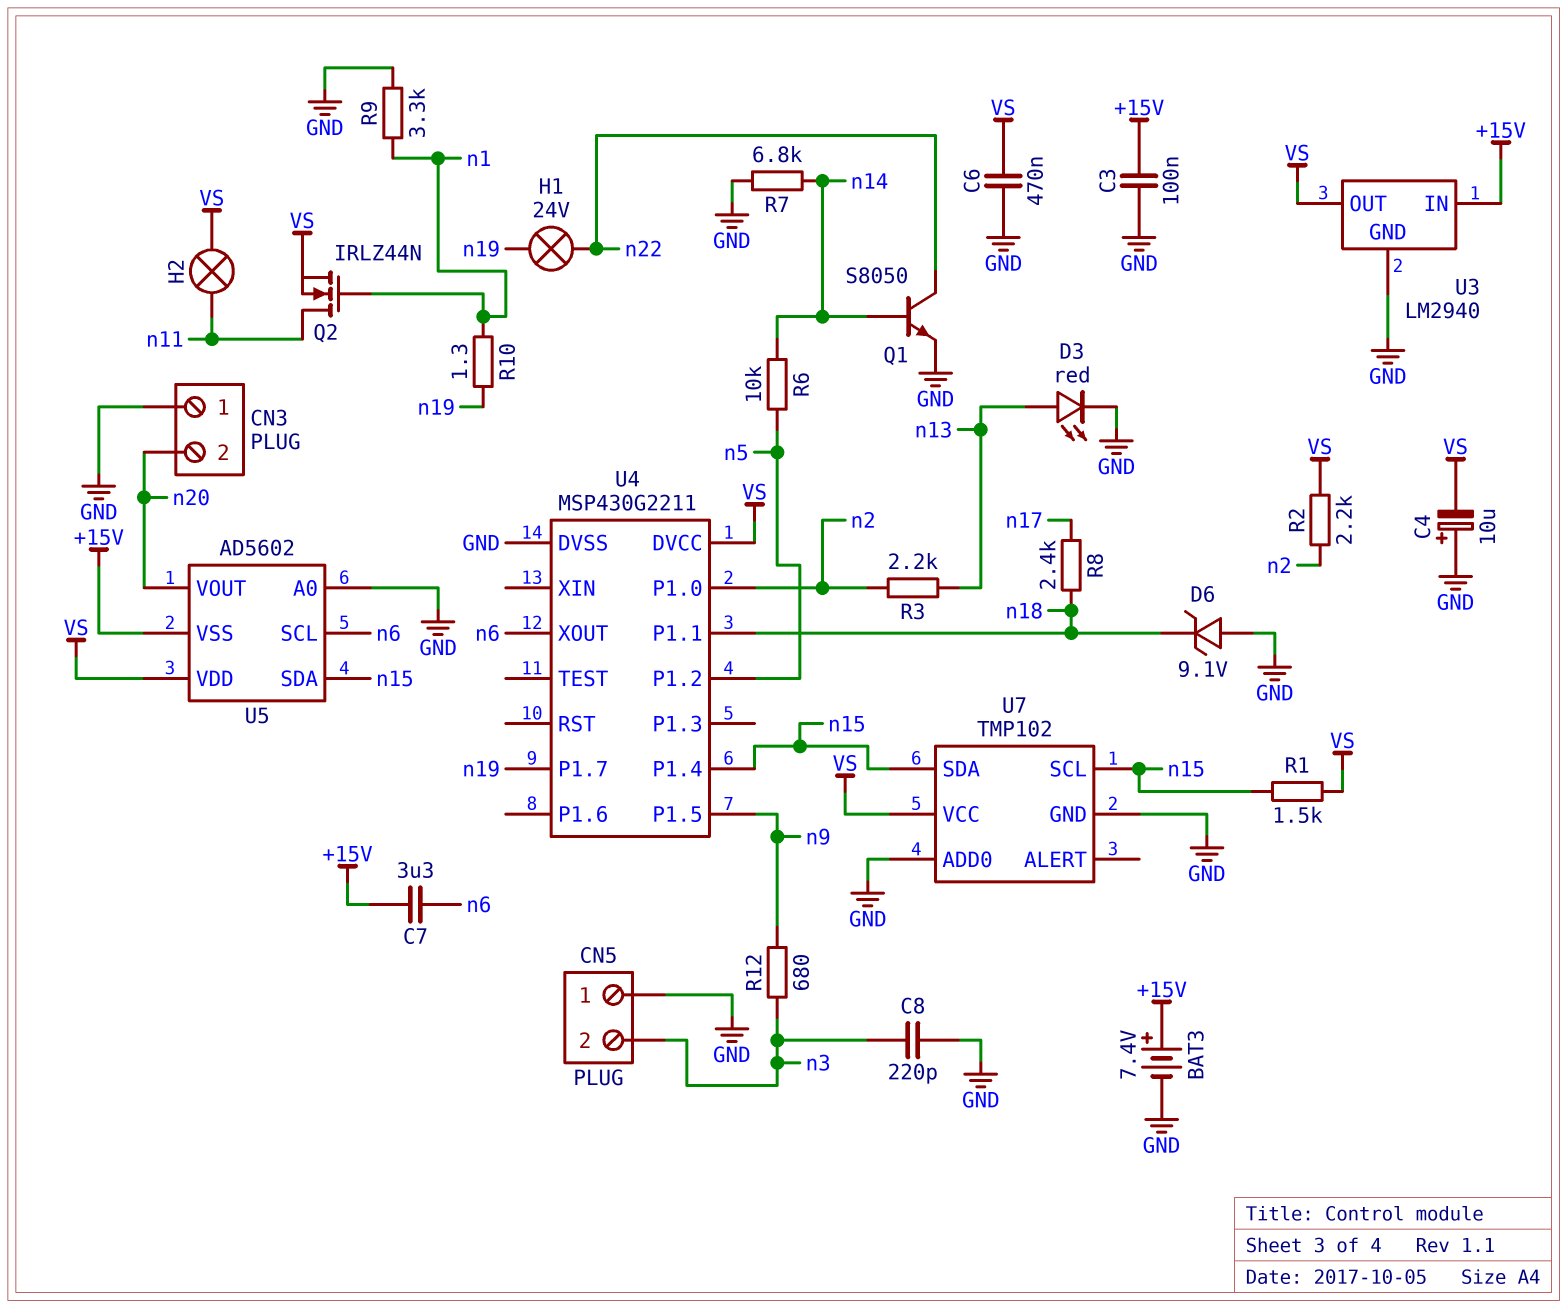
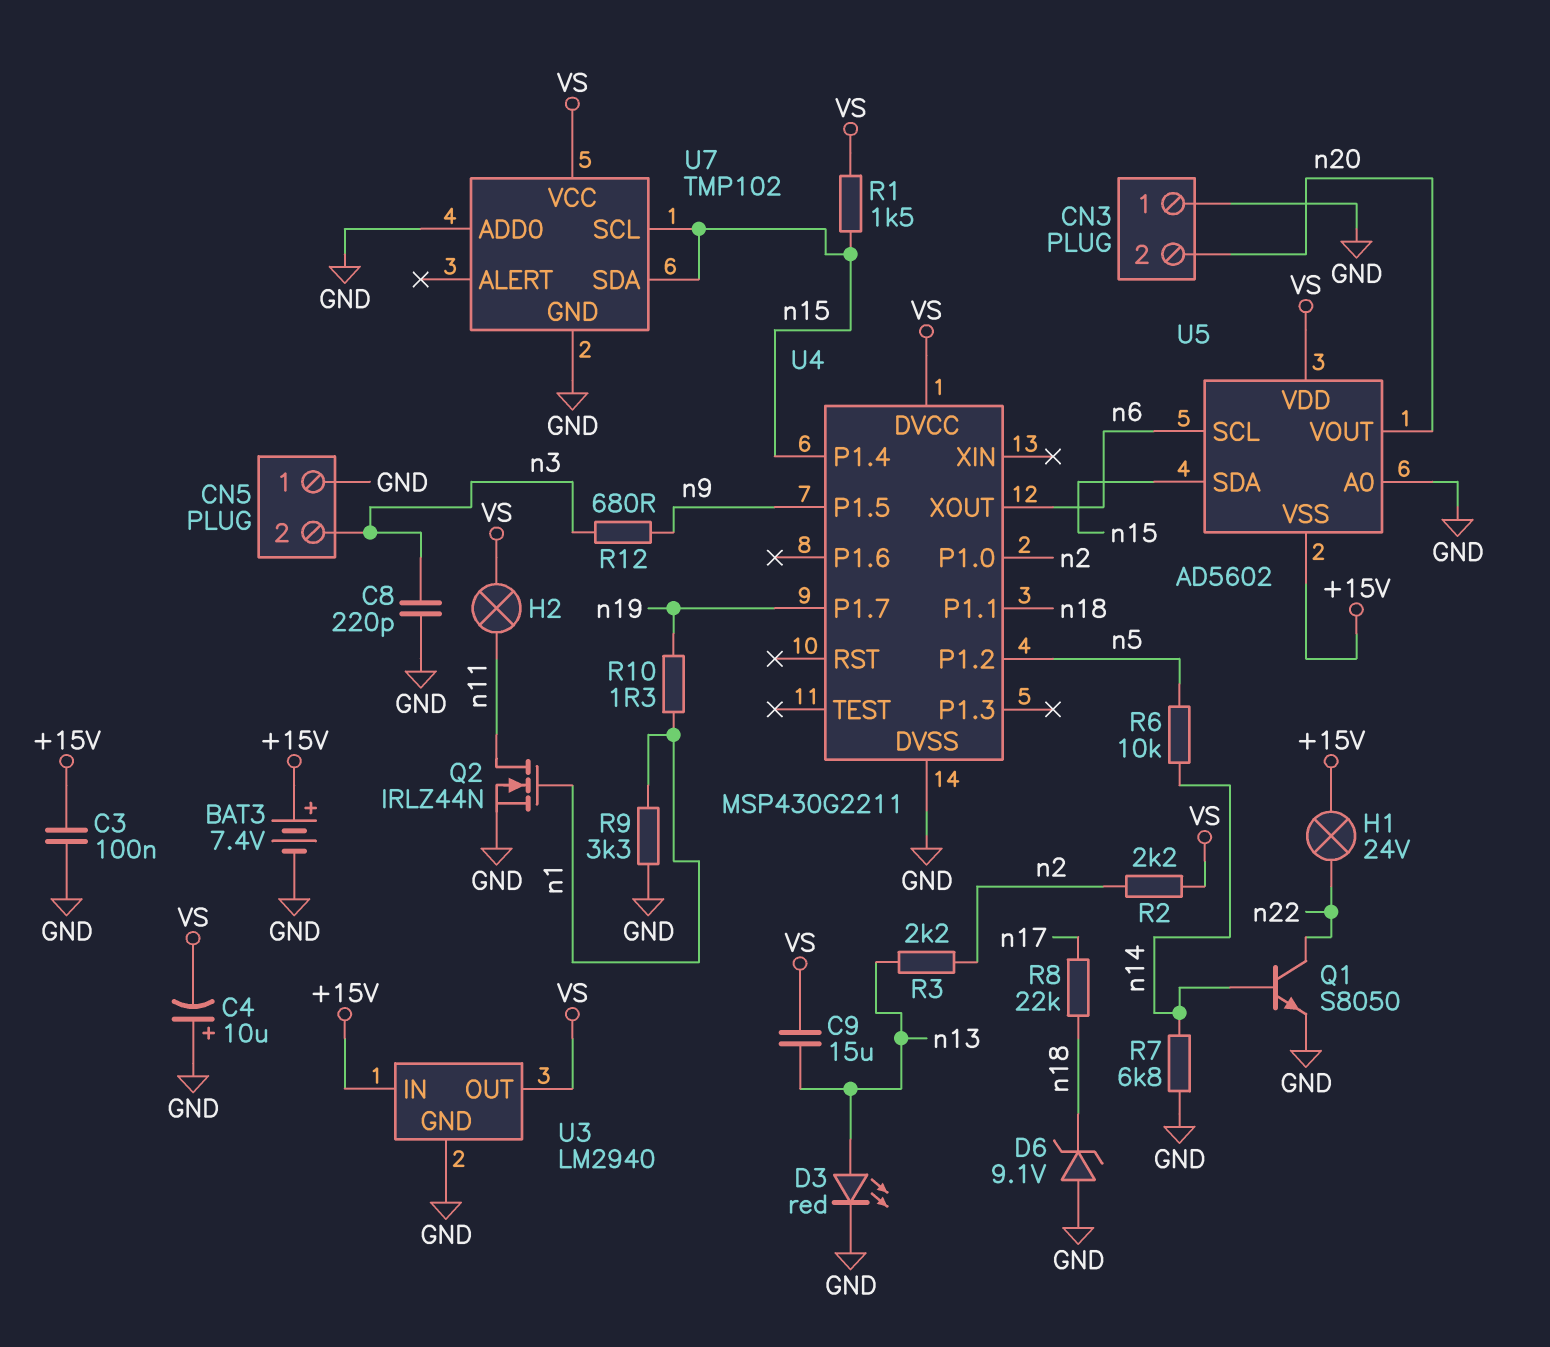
C6: 470nF (GND, VS) -> none
C7: 3.3uF (+15V, n6) -> none
C9: none -> 15uF (VS, n13)
H1: lamp 24V (n19, n22) -> lamp 24V (+15V, n22)
Q2: NMOS IRLZ44N (G n1, D n11, S VS) -> NMOS IRLZ44N (G n1, D n11, S GND)
R8: 2.4k (n17, n18) -> 22k (n17, n18)

